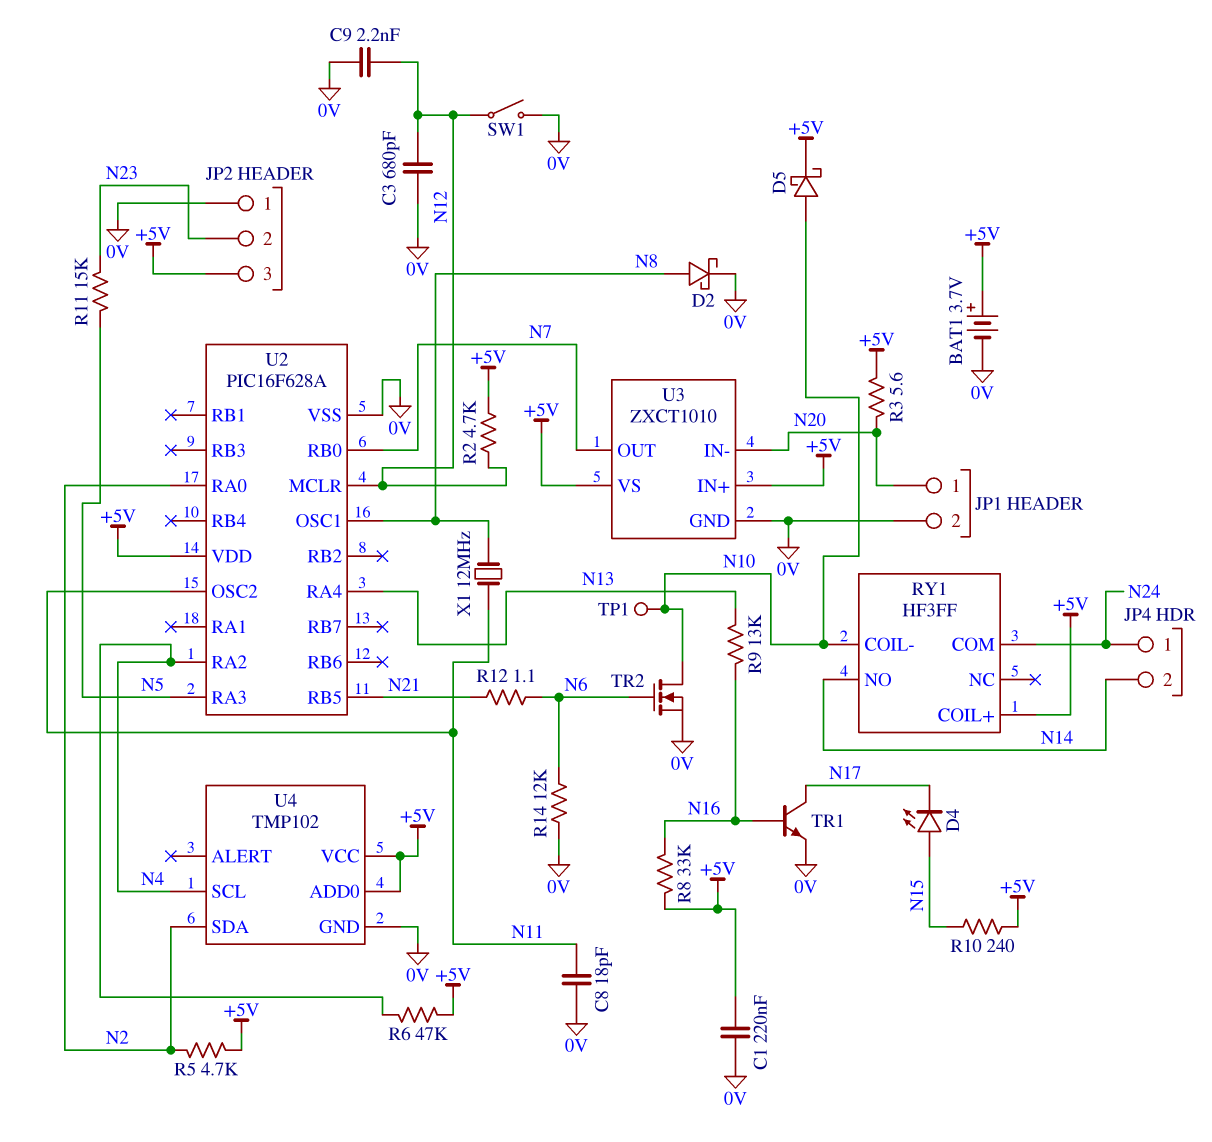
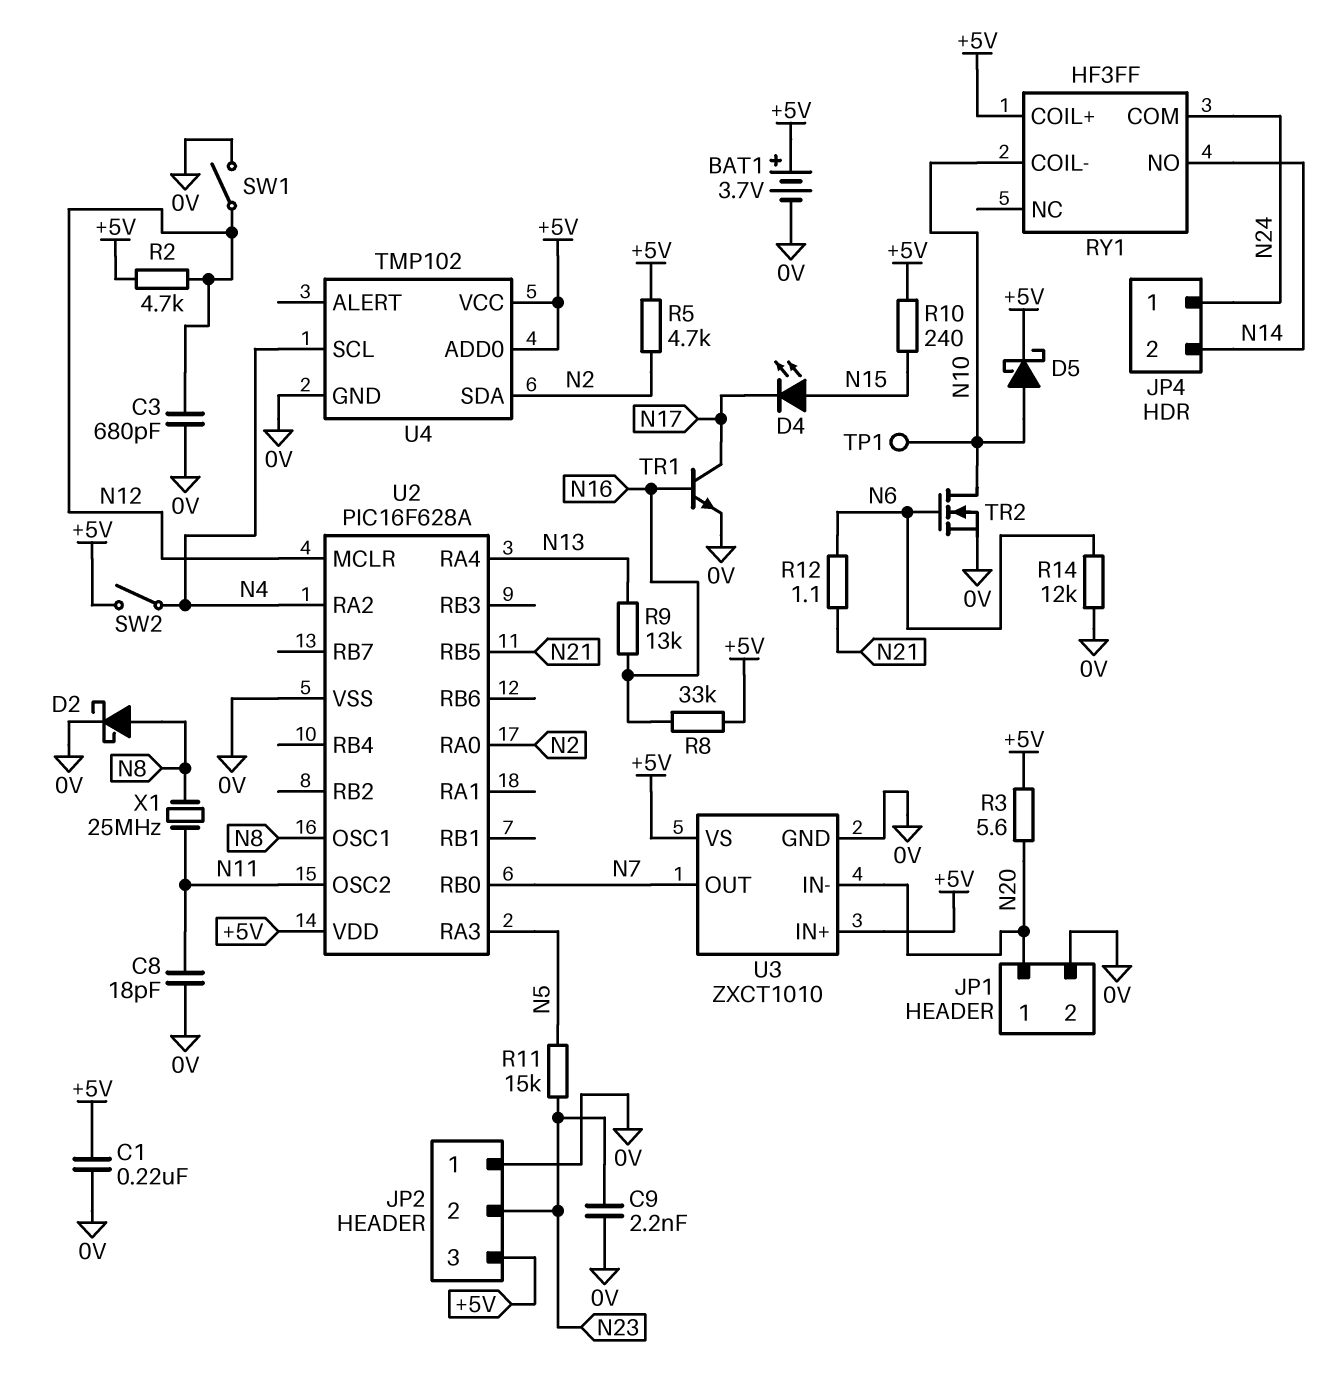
C9: 2.2nF (0V, N12) -> 2.2nF (0V, N23)
R6: 47k (+5V, N4) -> none
SW2: none -> switch (+5V, N4)
X1: 12MHz (N8, N11) -> 25MHz (N8, N11)

